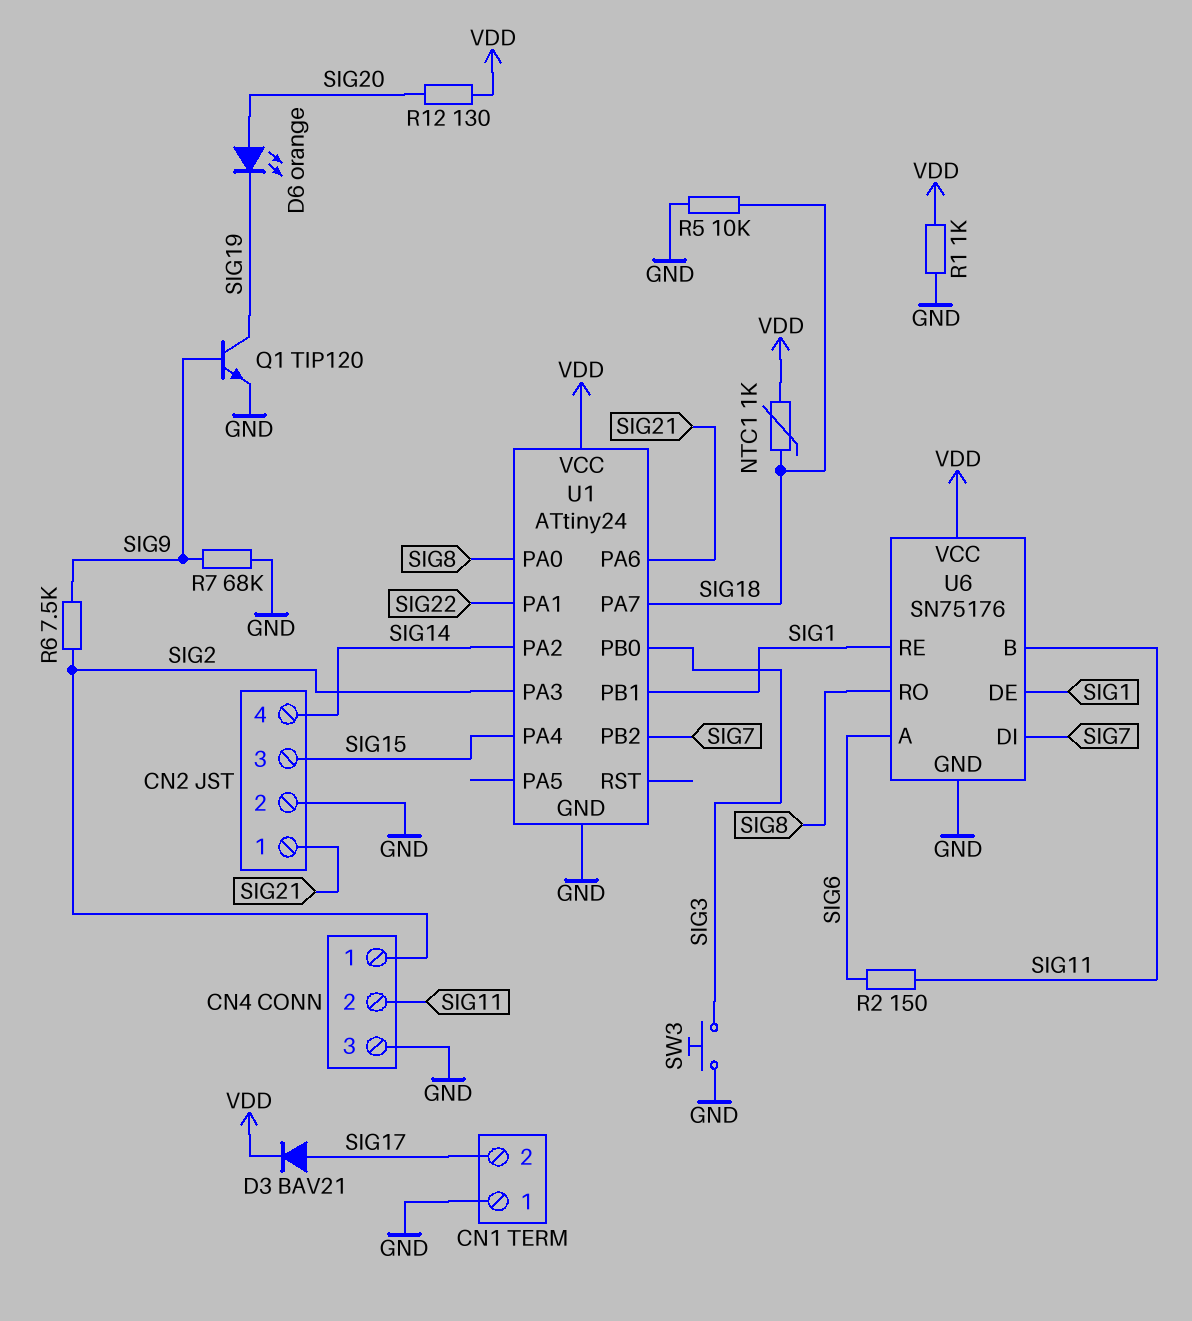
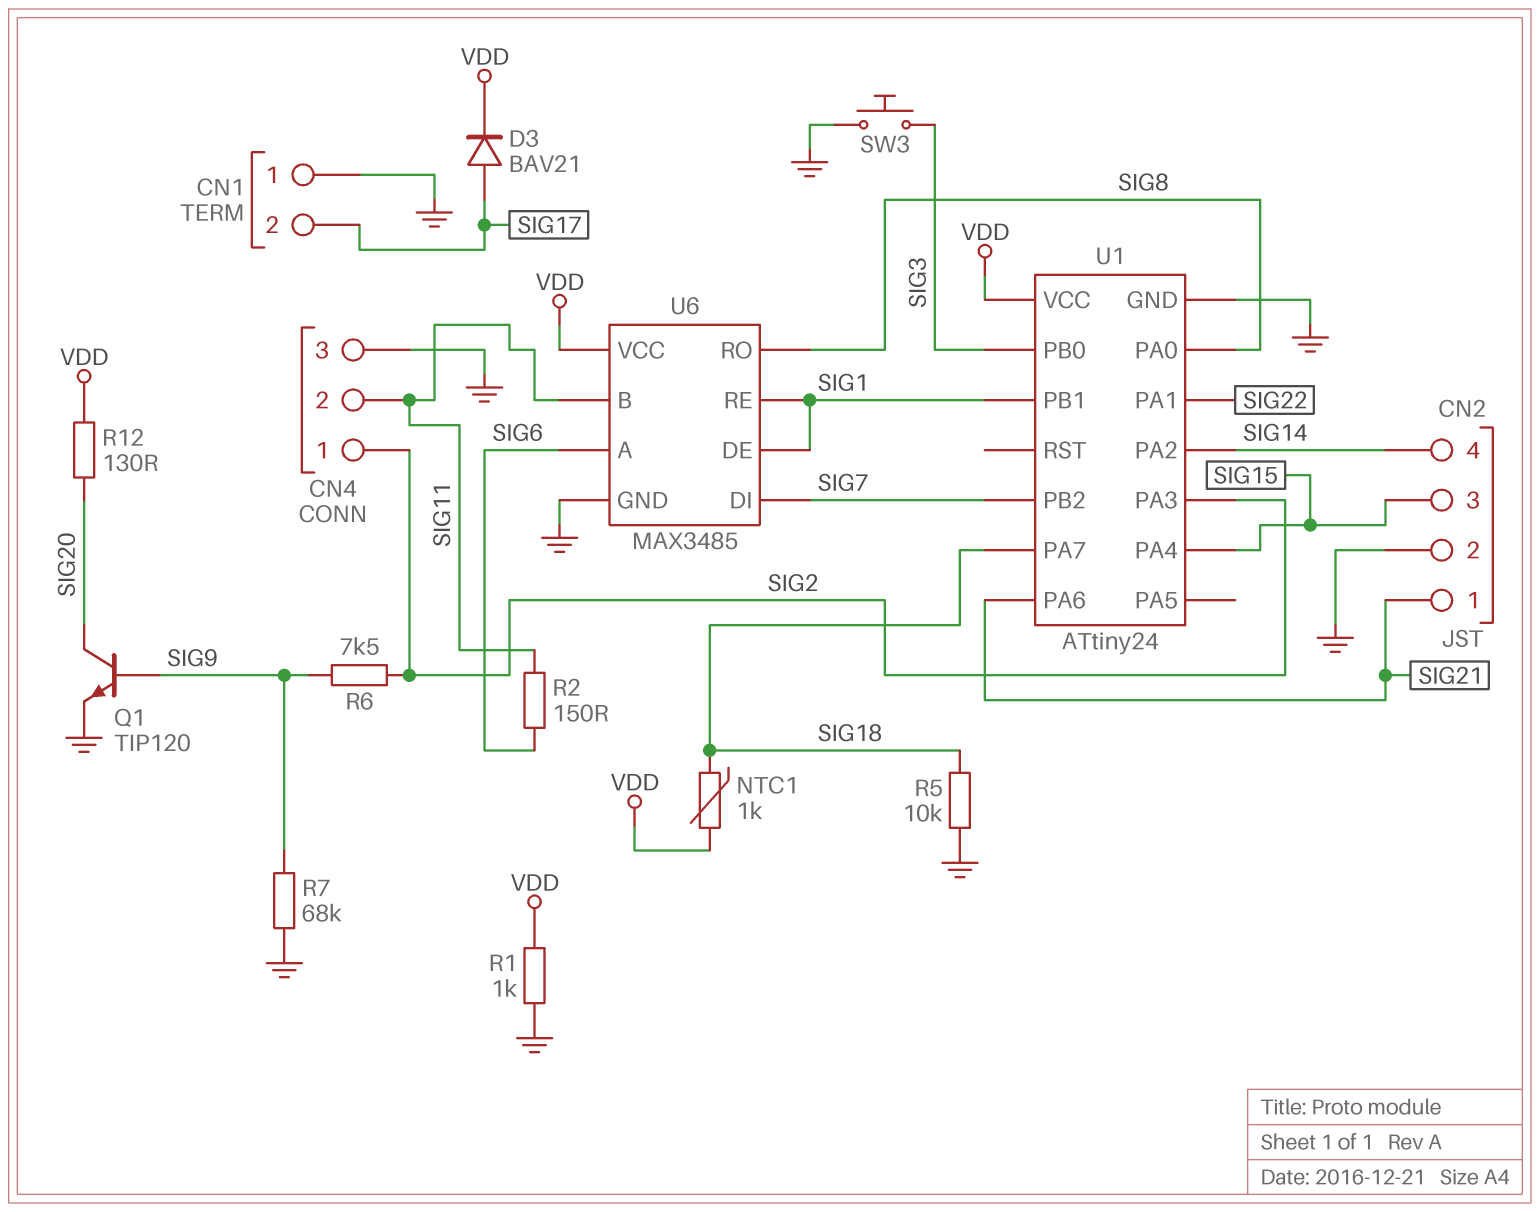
D6: LED orange (A SIG20, K SIG19) -> none
Q1: NPN TIP120 (B SIG9, C SIG19, E GND) -> NPN TIP120 (B SIG9, C SIG20, E GND)
U6: SN75176 -> MAX3485

